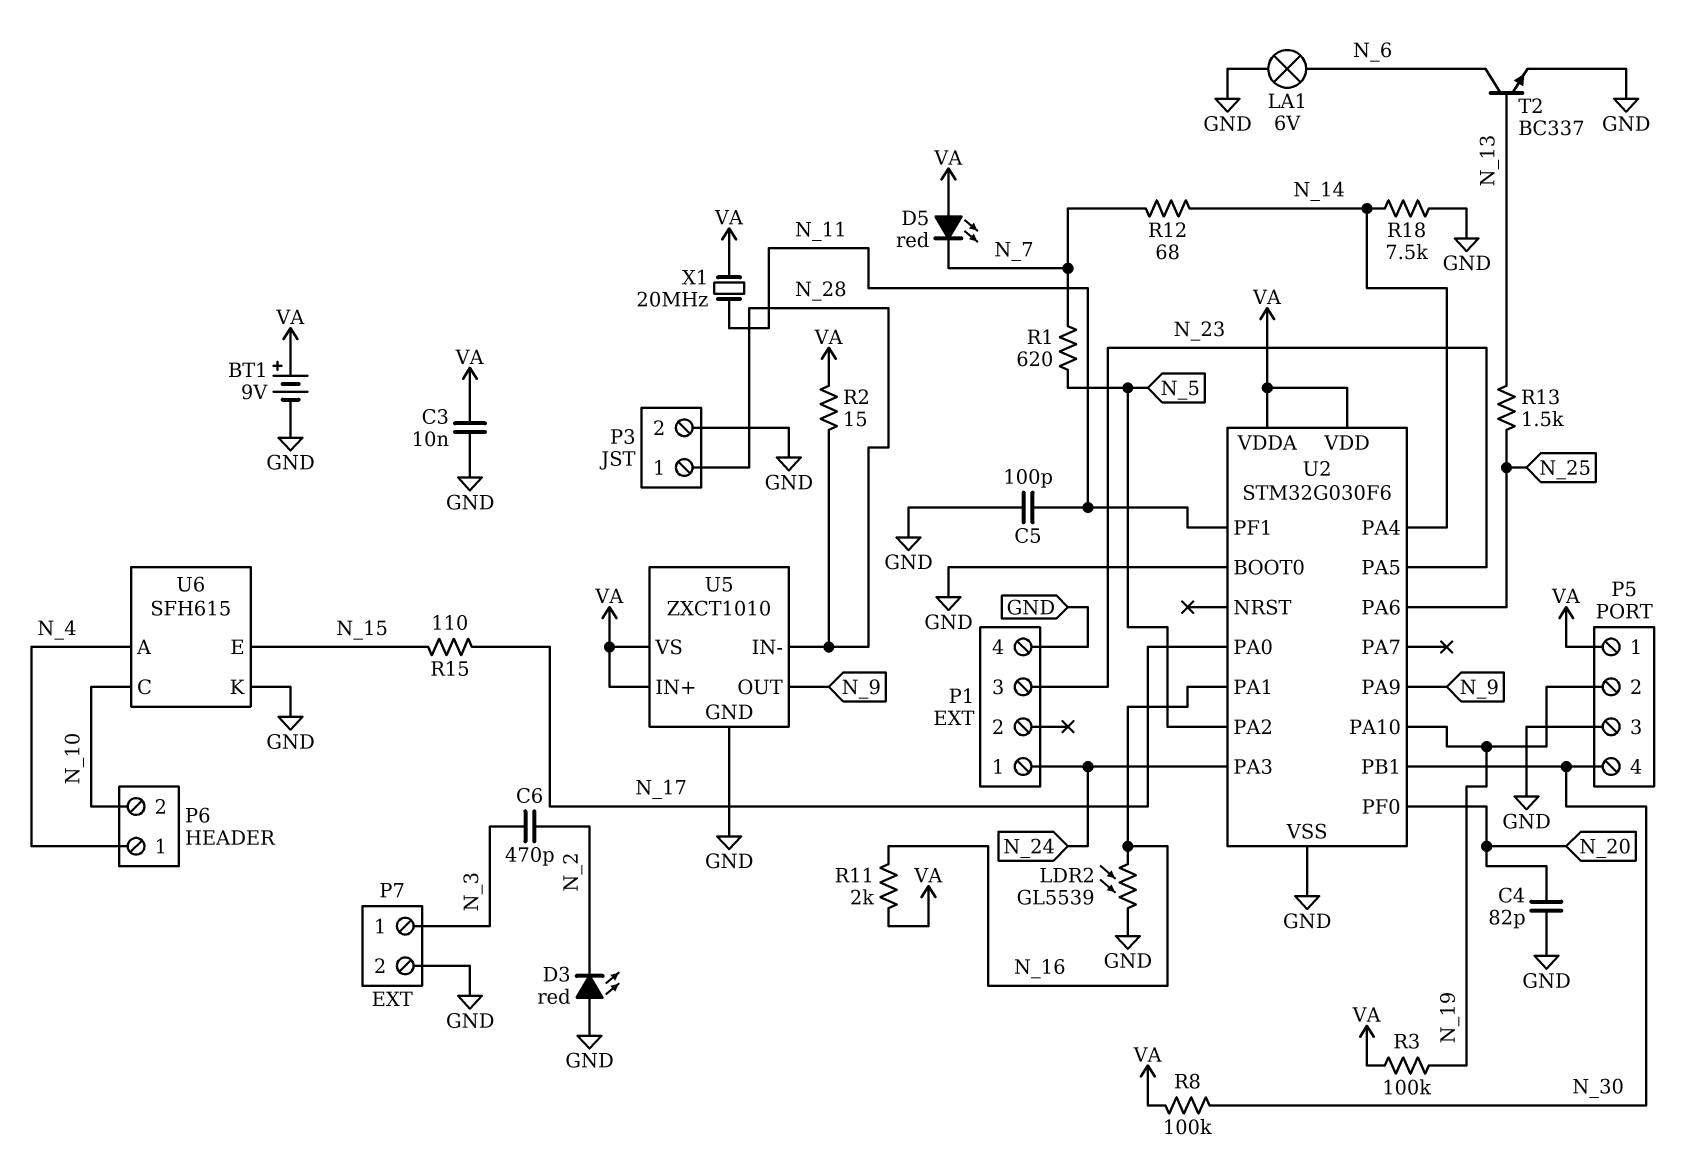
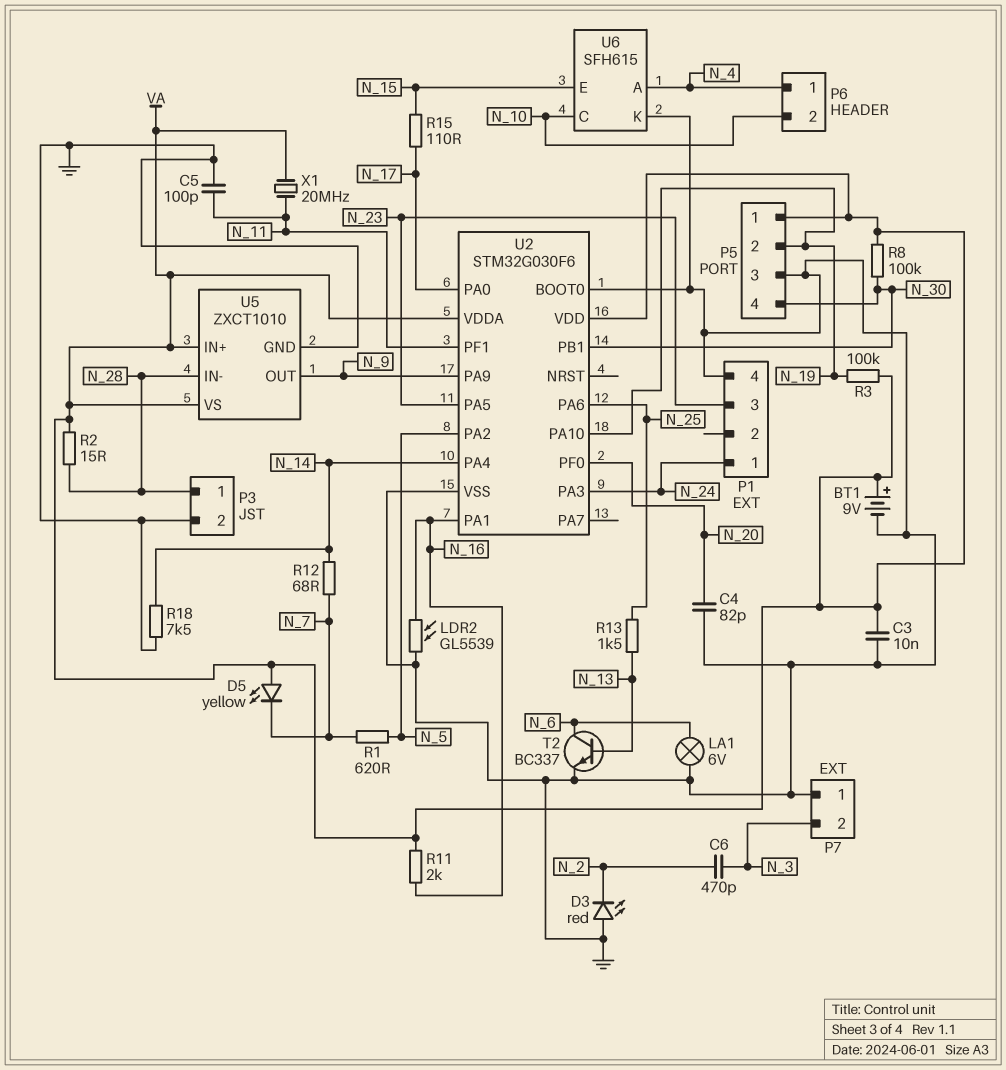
D5: LED red (A VA, K N_7) -> LED yellow (A VA, K N_7)
P7 pin 1: N_3 -> GND
P7 pin 2: GND -> N_3

